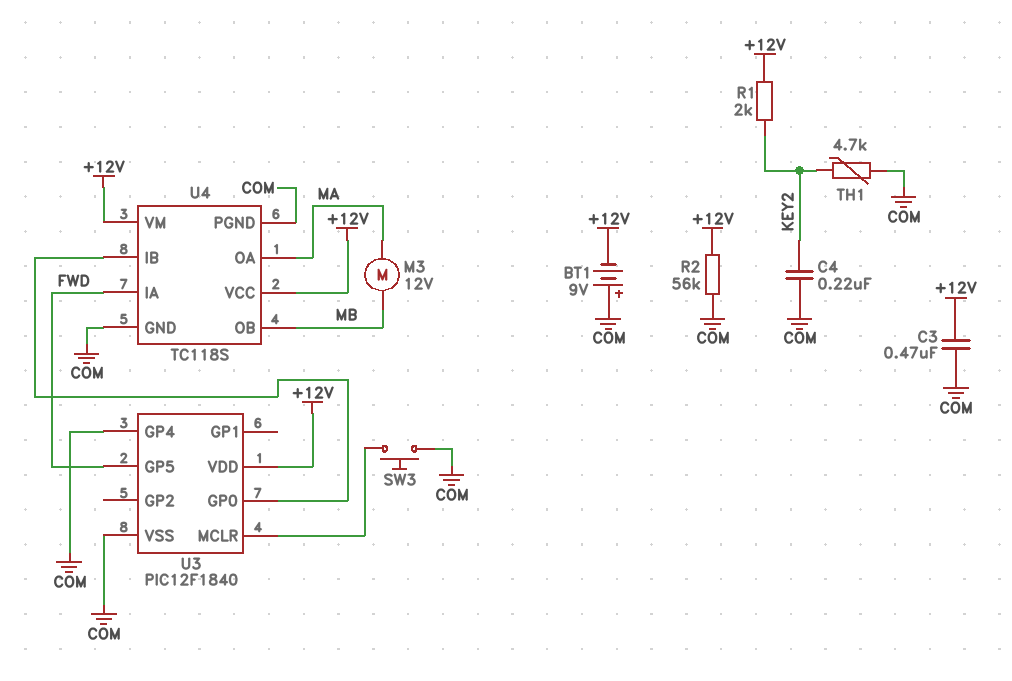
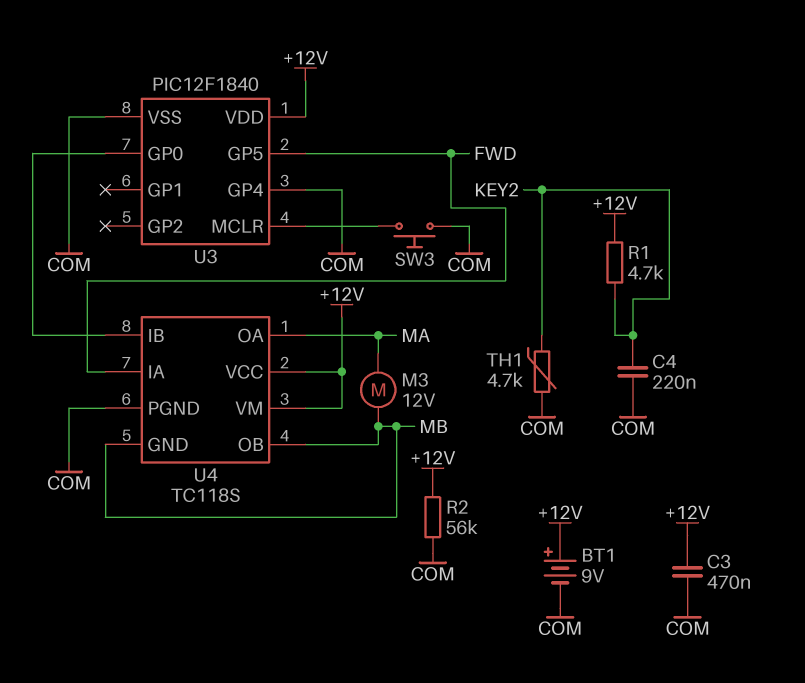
BT1: 9V (plus COM, minus +12V) -> 9V (plus +12V, minus COM)
R1: 2k (+12V, KEY2) -> 4.7k (+12V, KEY2)
U4 pin GND: COM -> MB

